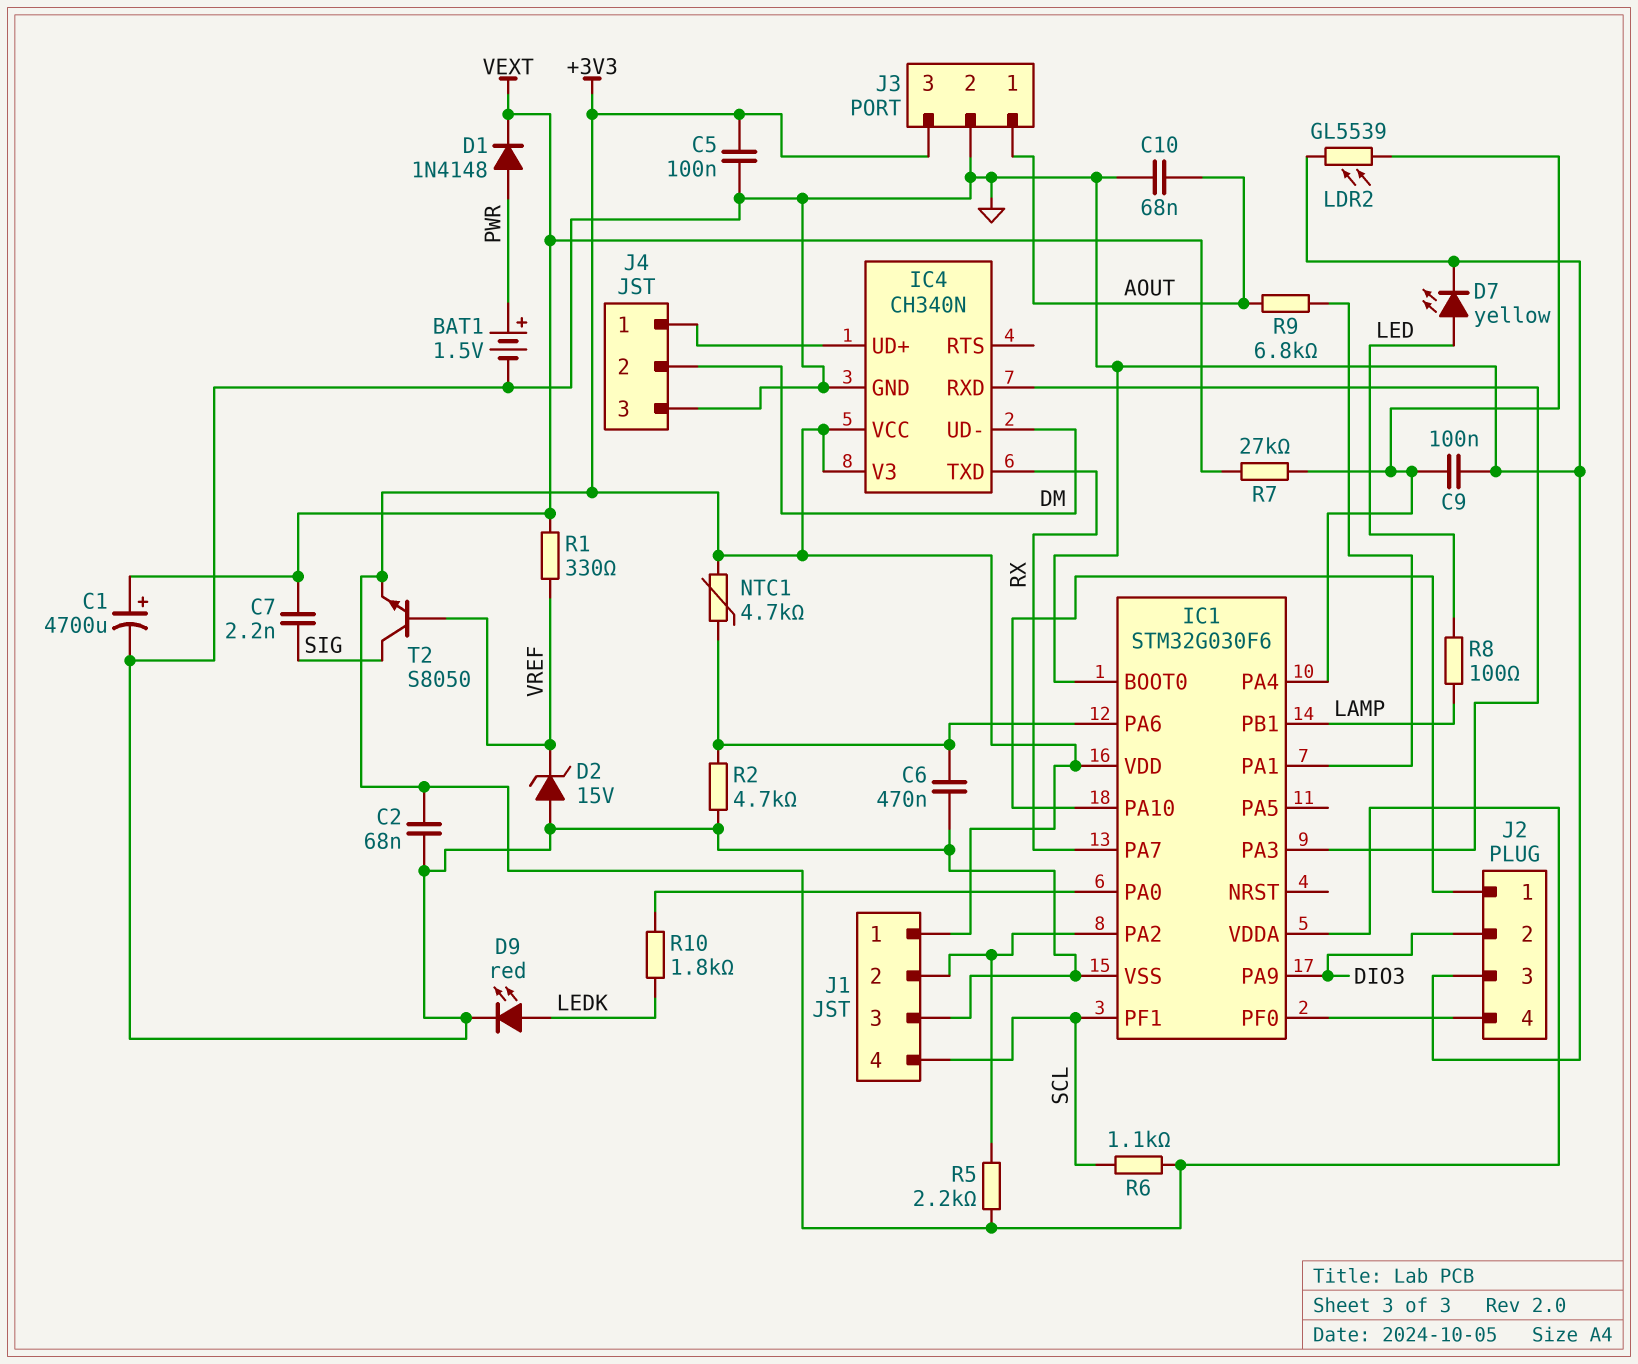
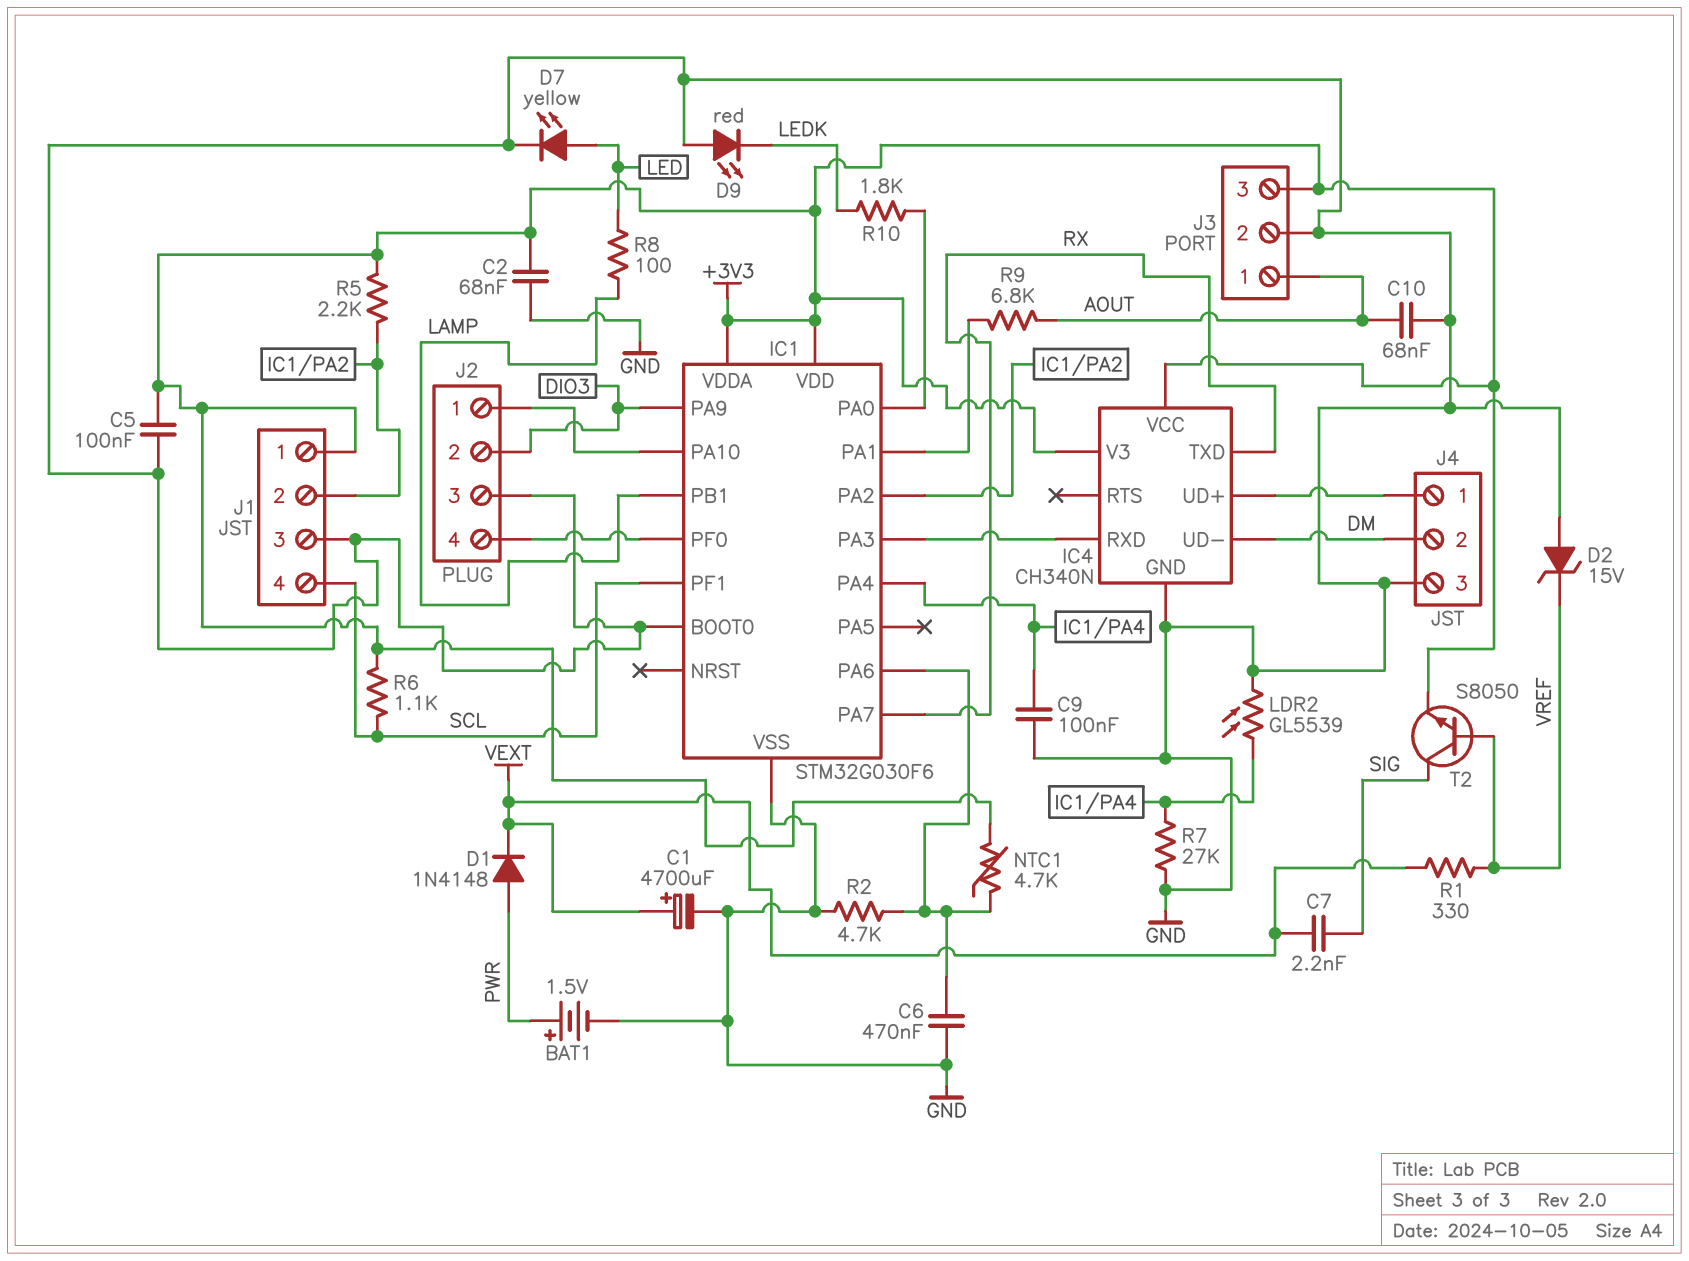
D9: LED red (A LEDK, K GND) -> LED red (A GND, K LEDK)
R7: 27k (IC1/PA4, VEXT) -> 27k (GND, IC1/PA4)

